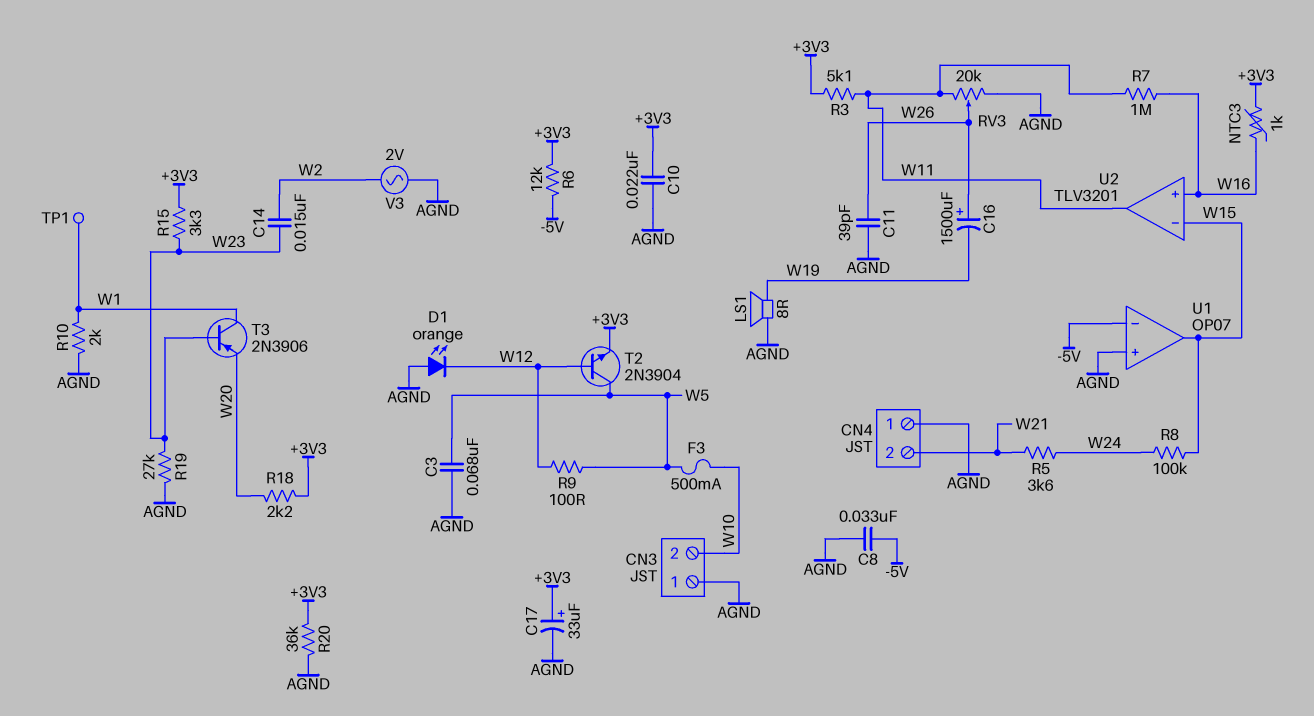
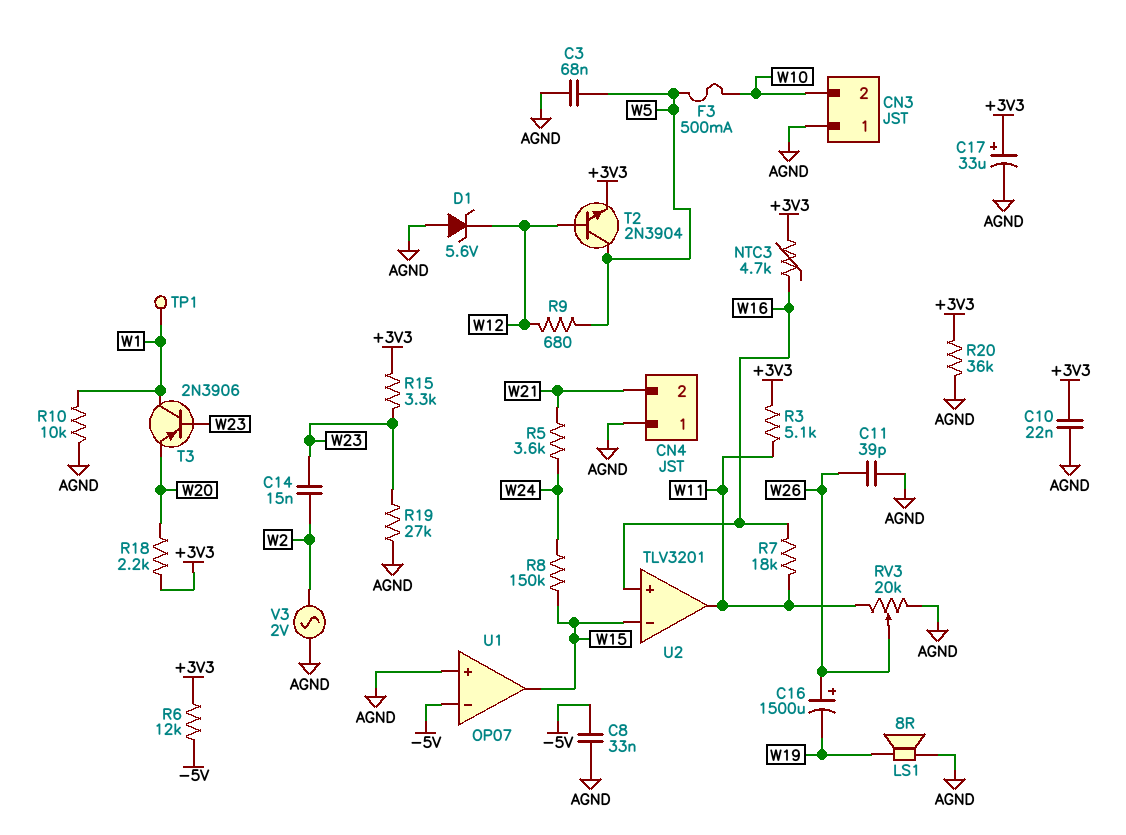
D1: LED orange (A AGND, K W12) -> zener 5.6V (A AGND, K W12)
NTC3: 1k (+3V3, W16) -> 4.7k (+3V3, W16)
R7: 1M (W11, W16) -> 18k (W11, W16)
R8: 100k (W15, W24) -> 150k (W15, W24)
R9: 100 (W5, W12) -> 680 (W5, W12)
R10: 2k (AGND, W1) -> 10k (AGND, W1)

